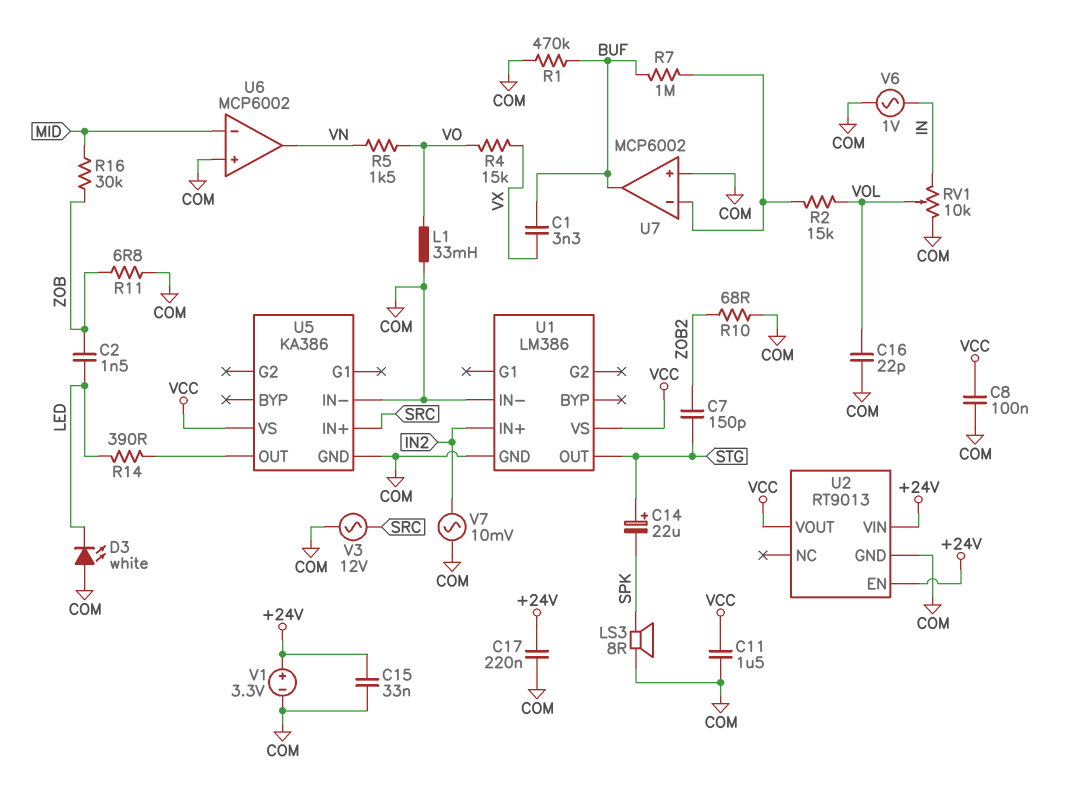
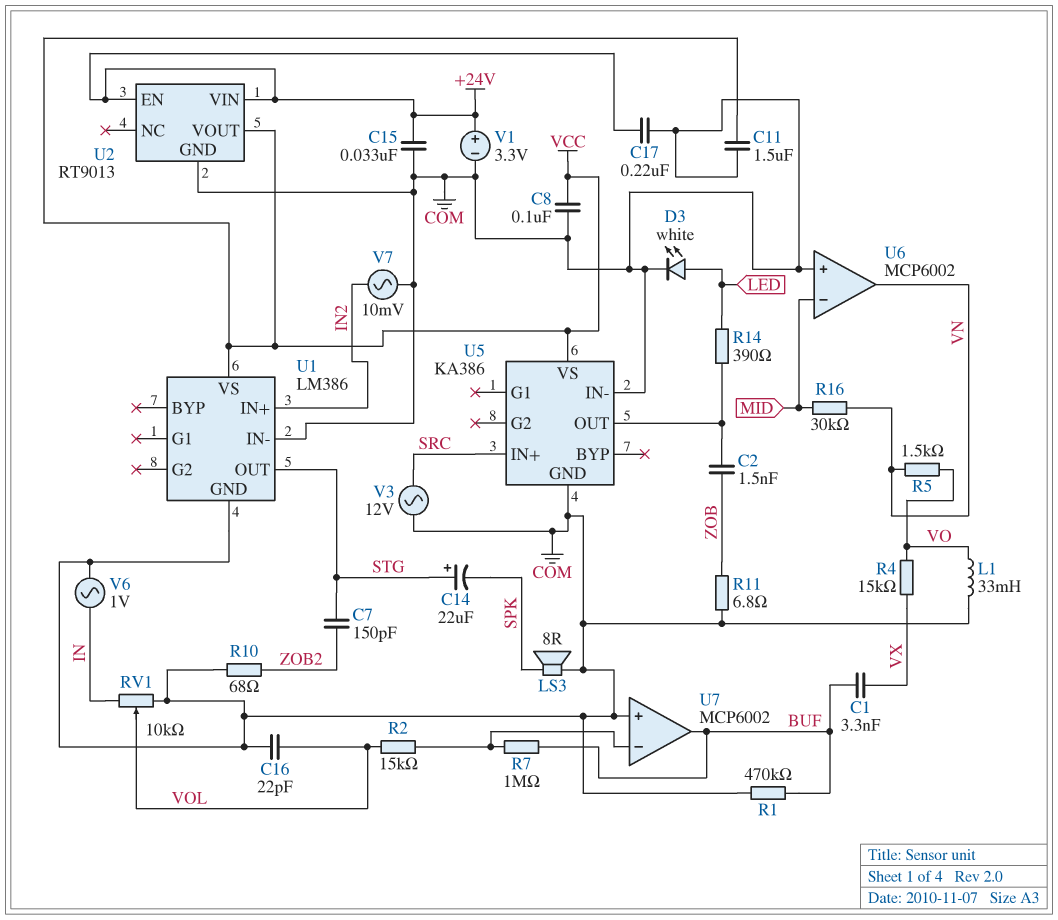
C2: 1.5nF (LED, ZOB) -> 1.5nF (U5/OUT, ZOB)
D3: LED white (A COM, K LED) -> LED white (A LED, K COM)
R16: 30k (MID, ZOB) -> 30k (MID, VN)

